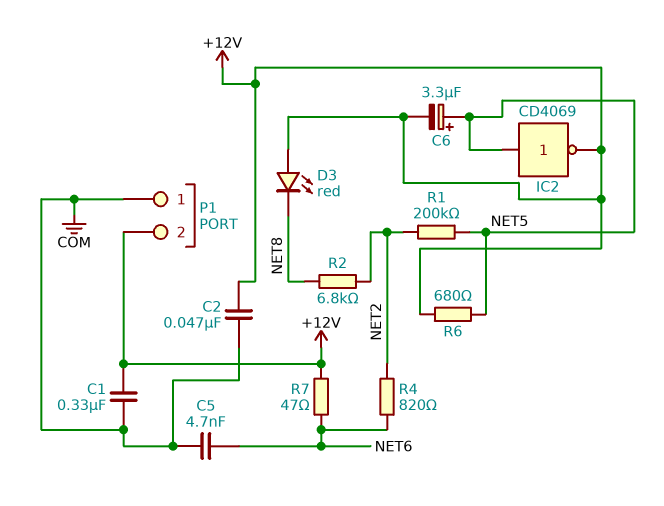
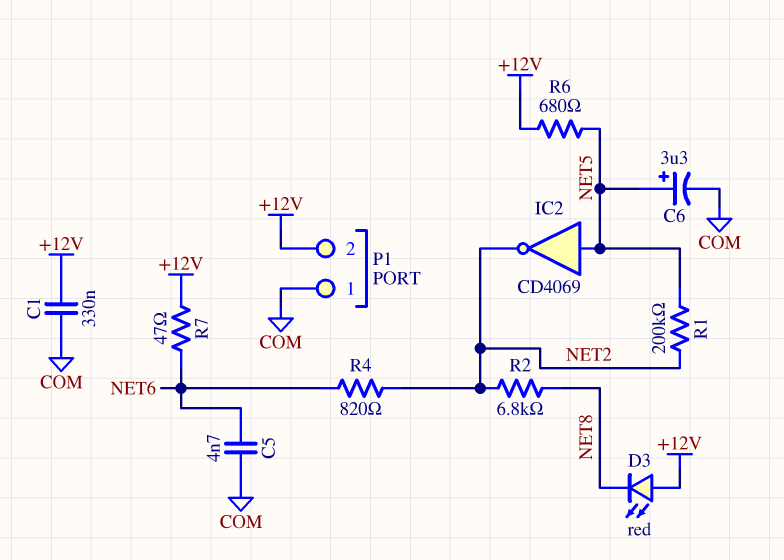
C2: 47nF (+12V, COM) -> none
C6: 3.3uF (plus NET5, minus +12V) -> 3.3uF (plus NET5, minus COM)
IC2: NOT CD4069 (in NET5, out +12V) -> NOT CD4069 (in NET5, out NET2)

